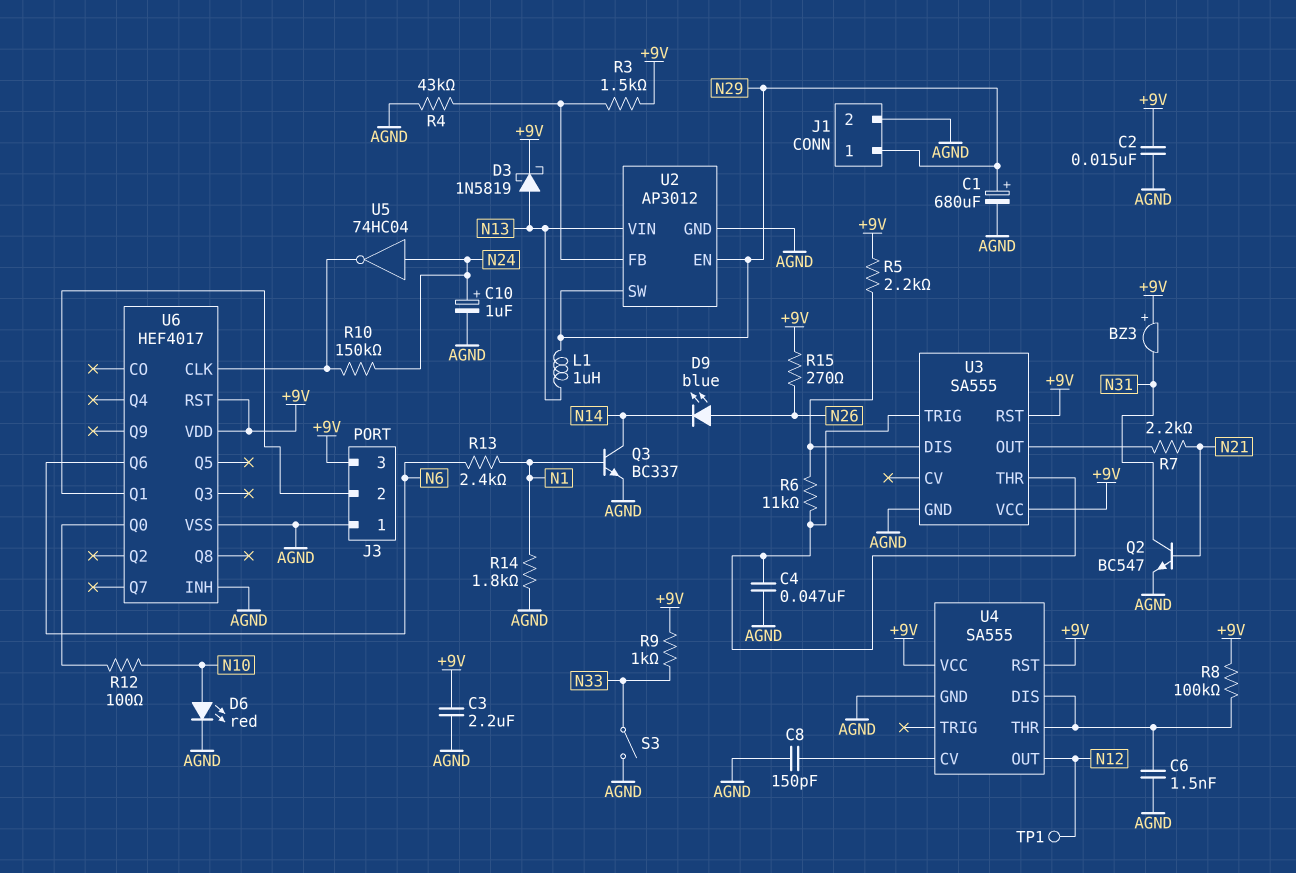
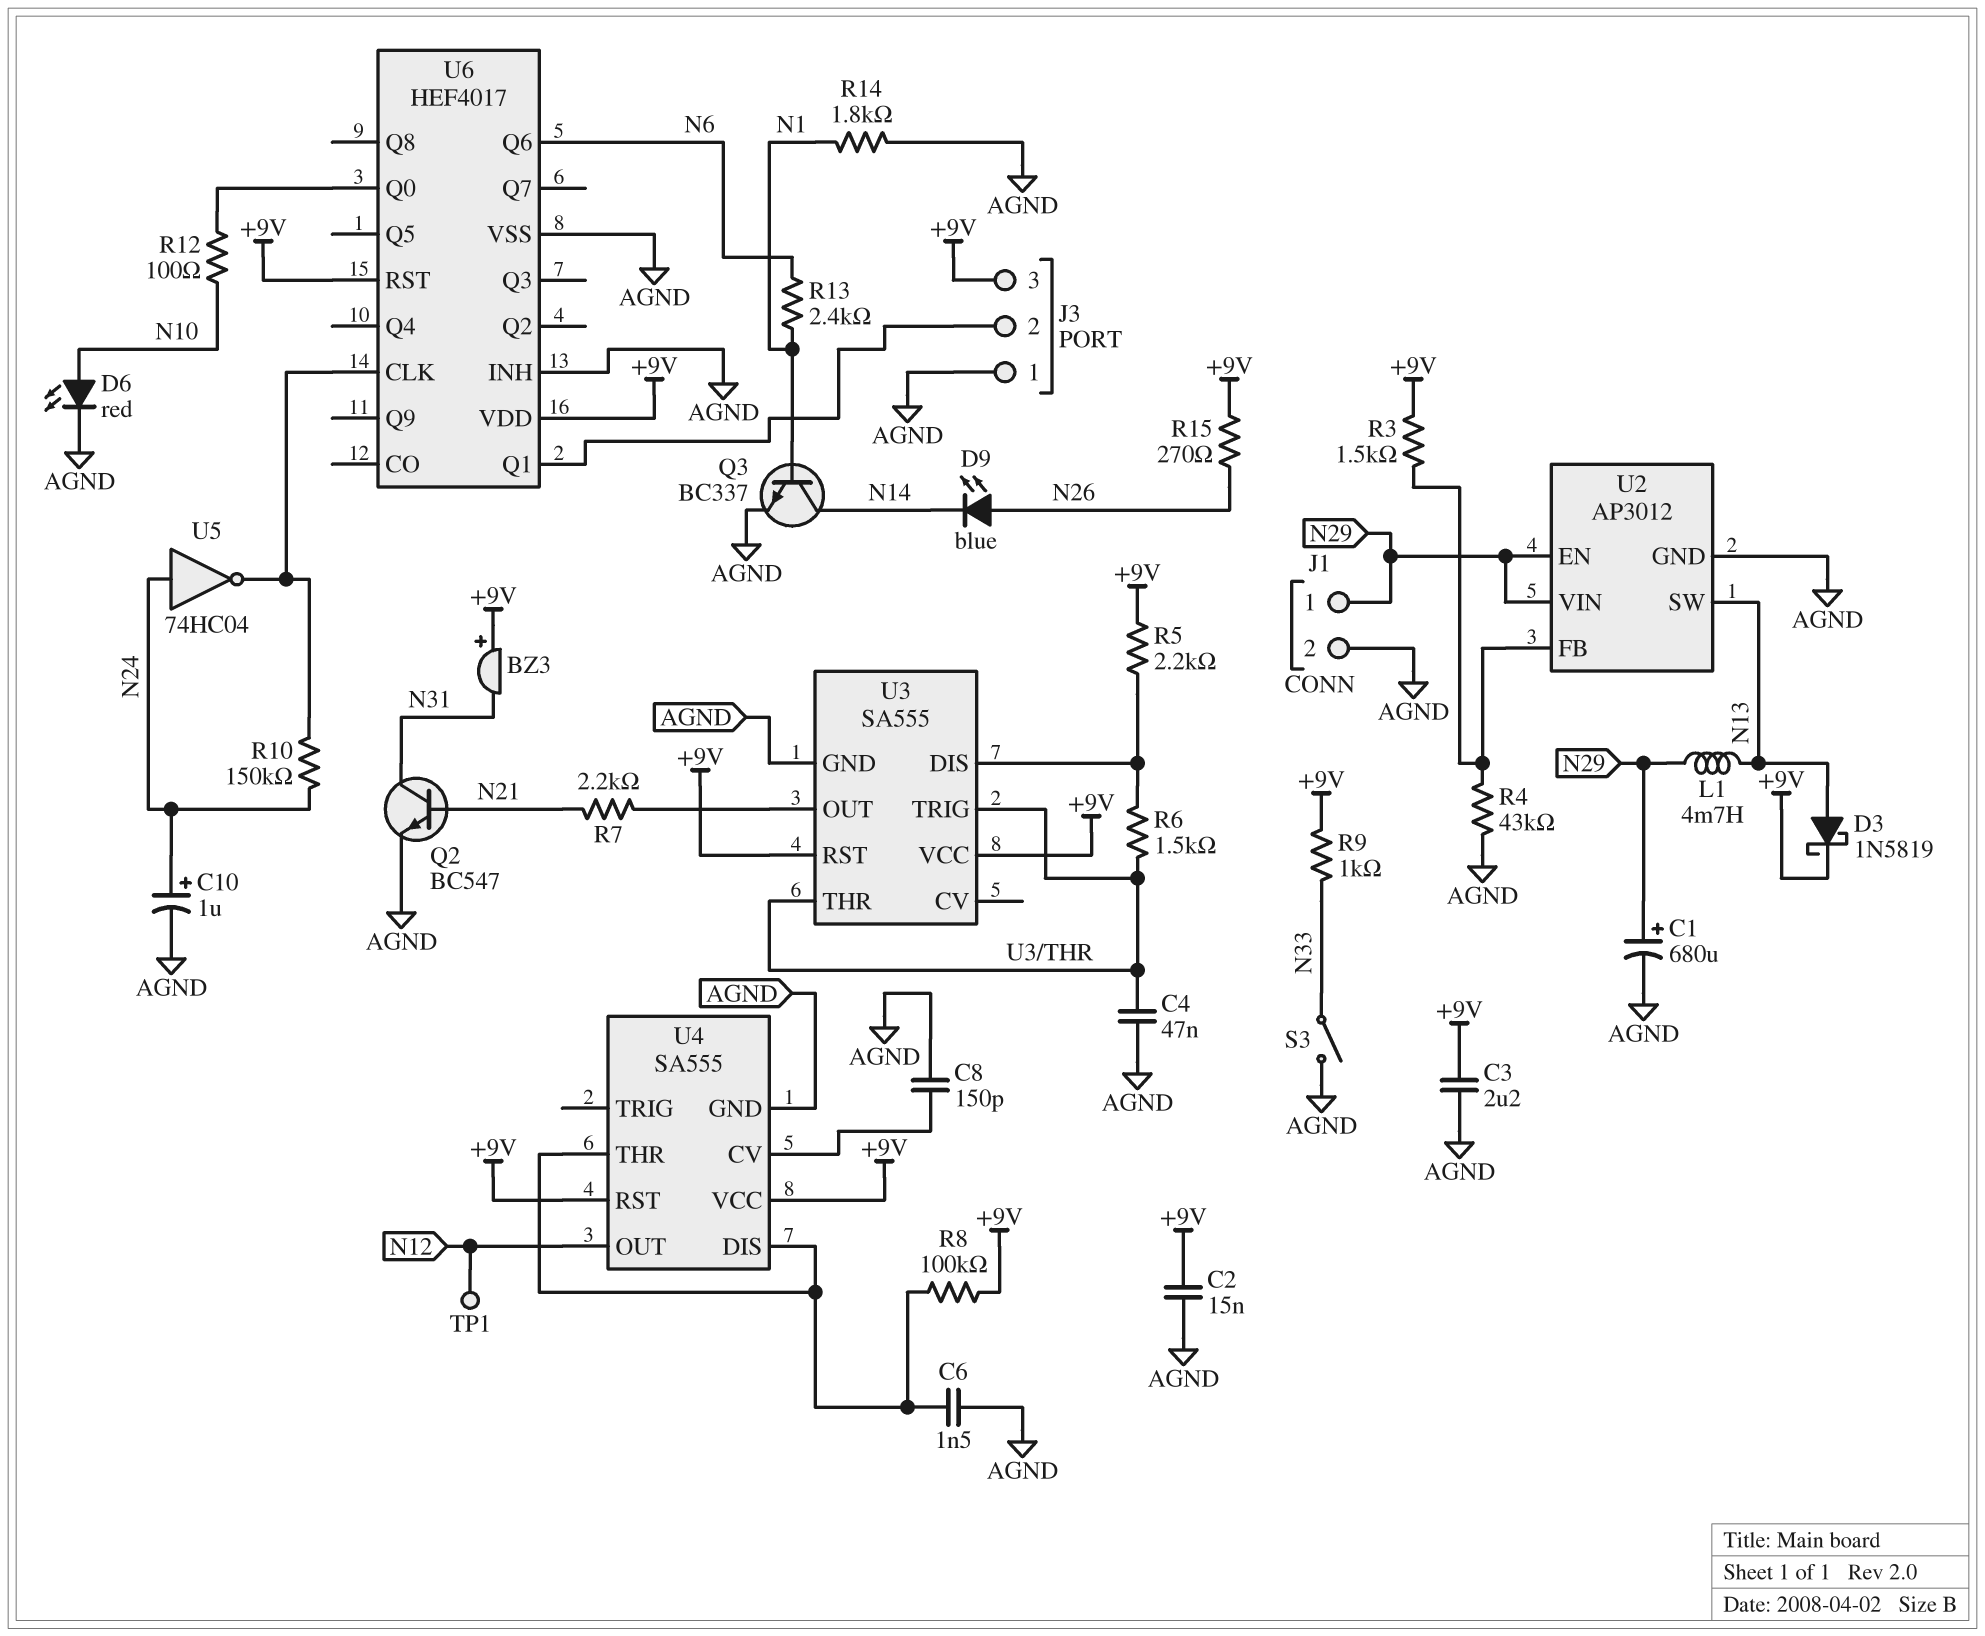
L1: 1uH (N13, N29) -> 4.7mH (N13, N29)
R6: 11k (U3/DIS, U3/THR) -> 1.5k (U3/DIS, U3/THR)
U2 pin SW: N29 -> N13
U2 pin VIN: N13 -> N29

